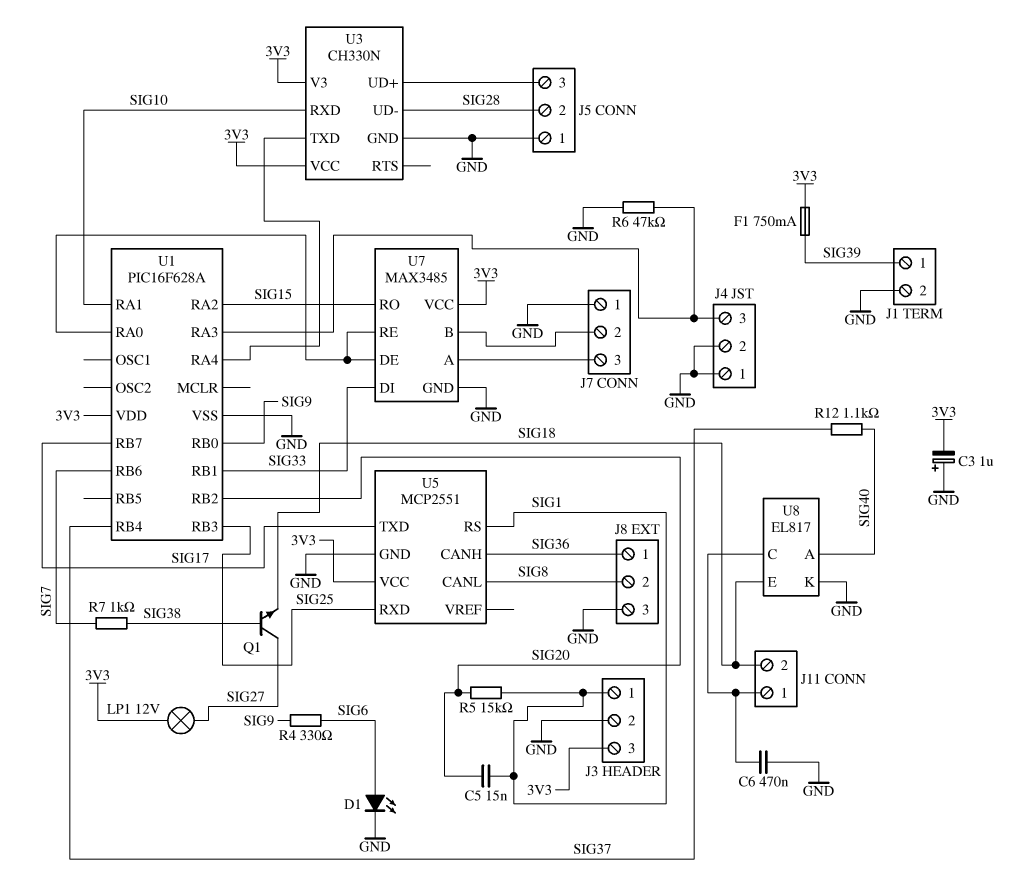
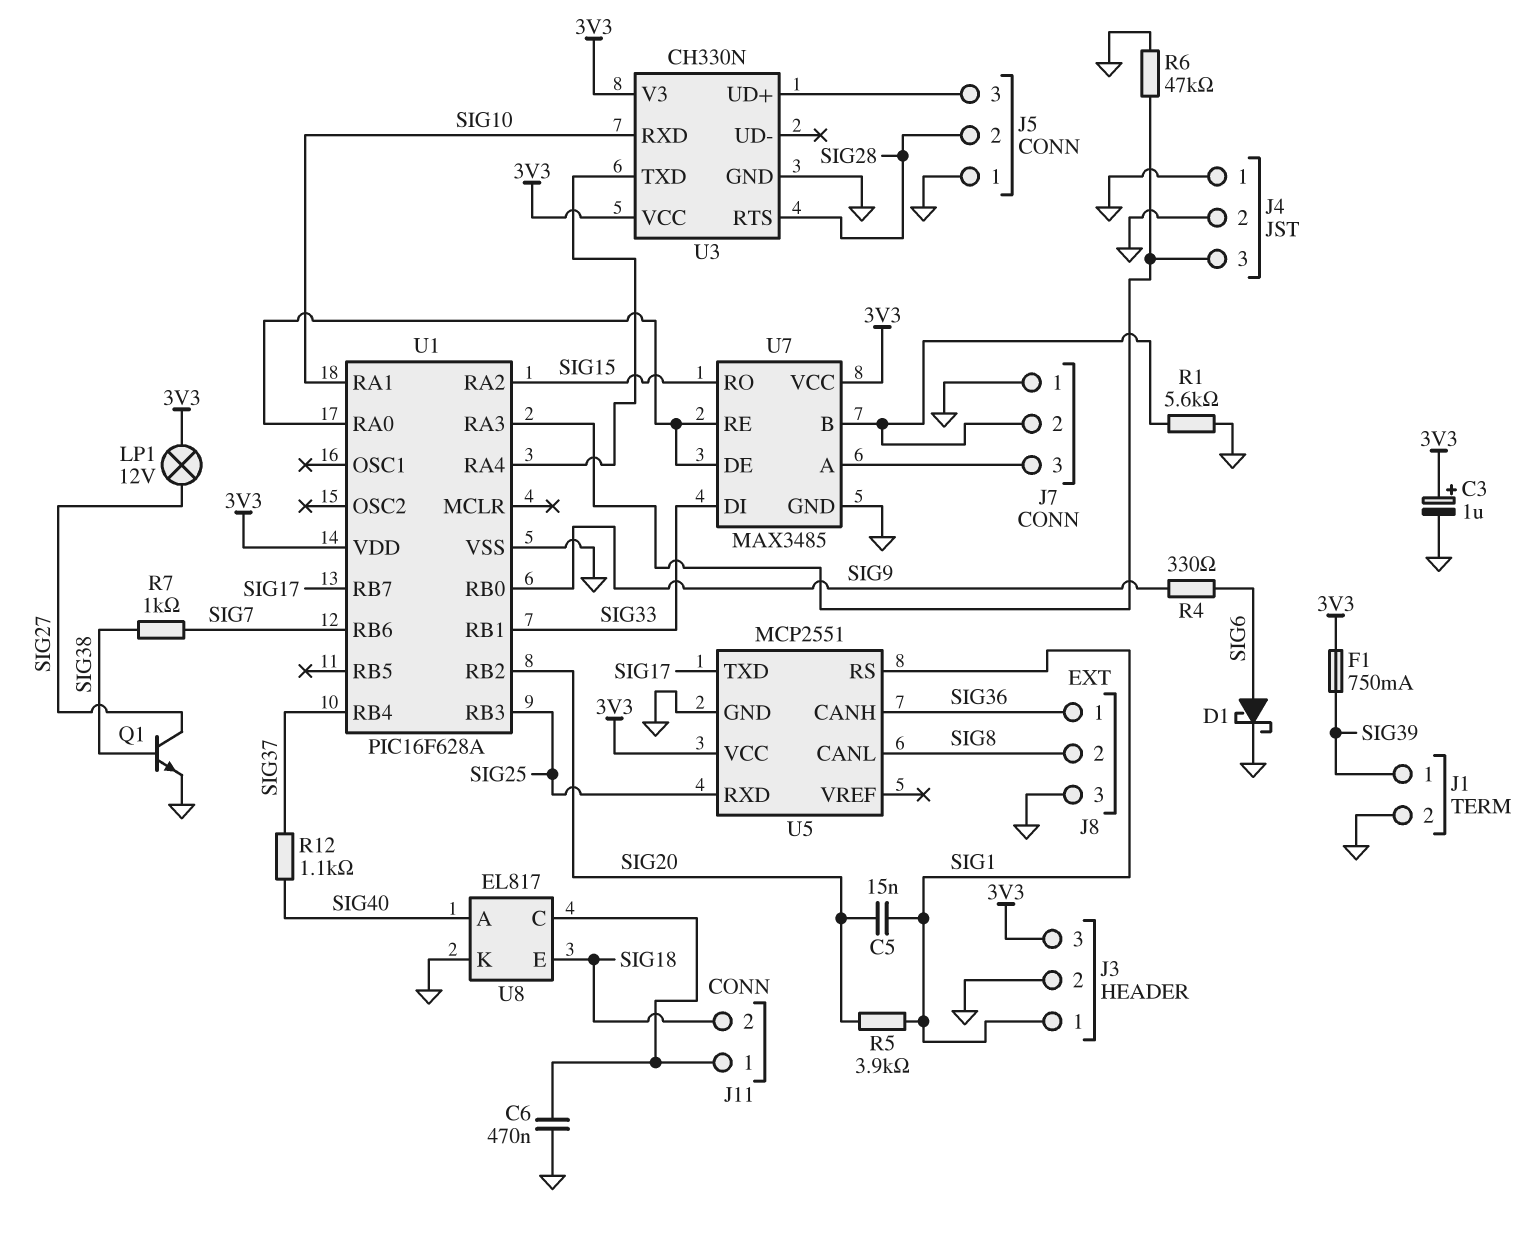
C3: 1uF (plus GND, minus 3V3) -> 1uF (plus 3V3, minus GND)
D1: LED (A SIG6, K GND) -> schottky (A SIG6, K GND)
Q1: NPN (B SIG38, C SIG27, E SIG18) -> NPN (B SIG38, C SIG27, E GND)
R1: none -> 5.6k (GND, J7/2)
R5: 15k (SIG1, SIG20) -> 3.9k (SIG1, SIG20)
U3 pin RTS: none -> SIG28
U3 pin UD-: SIG28 -> none

